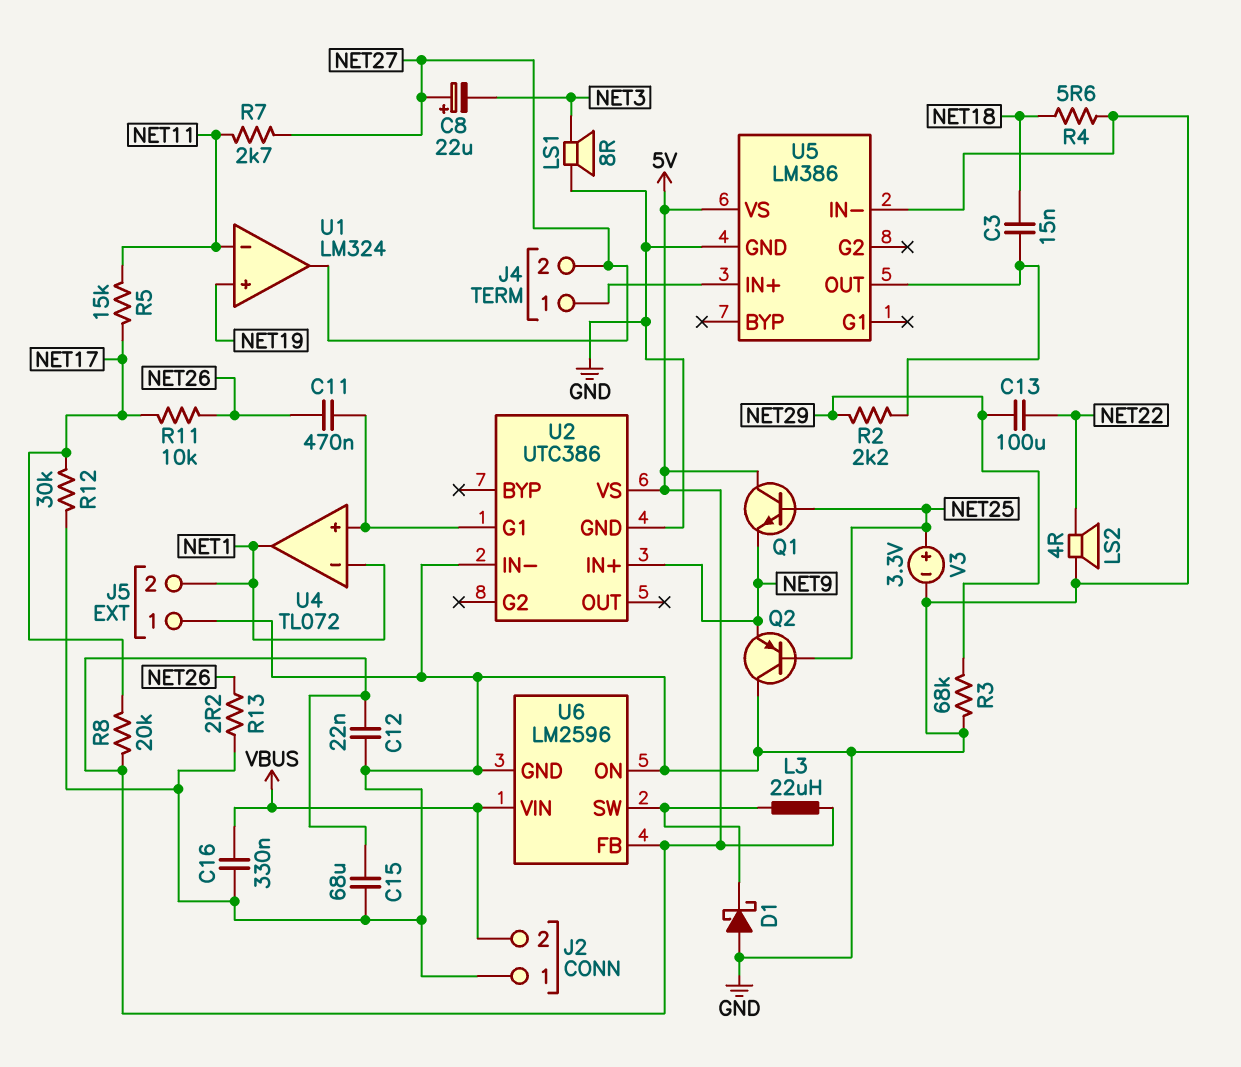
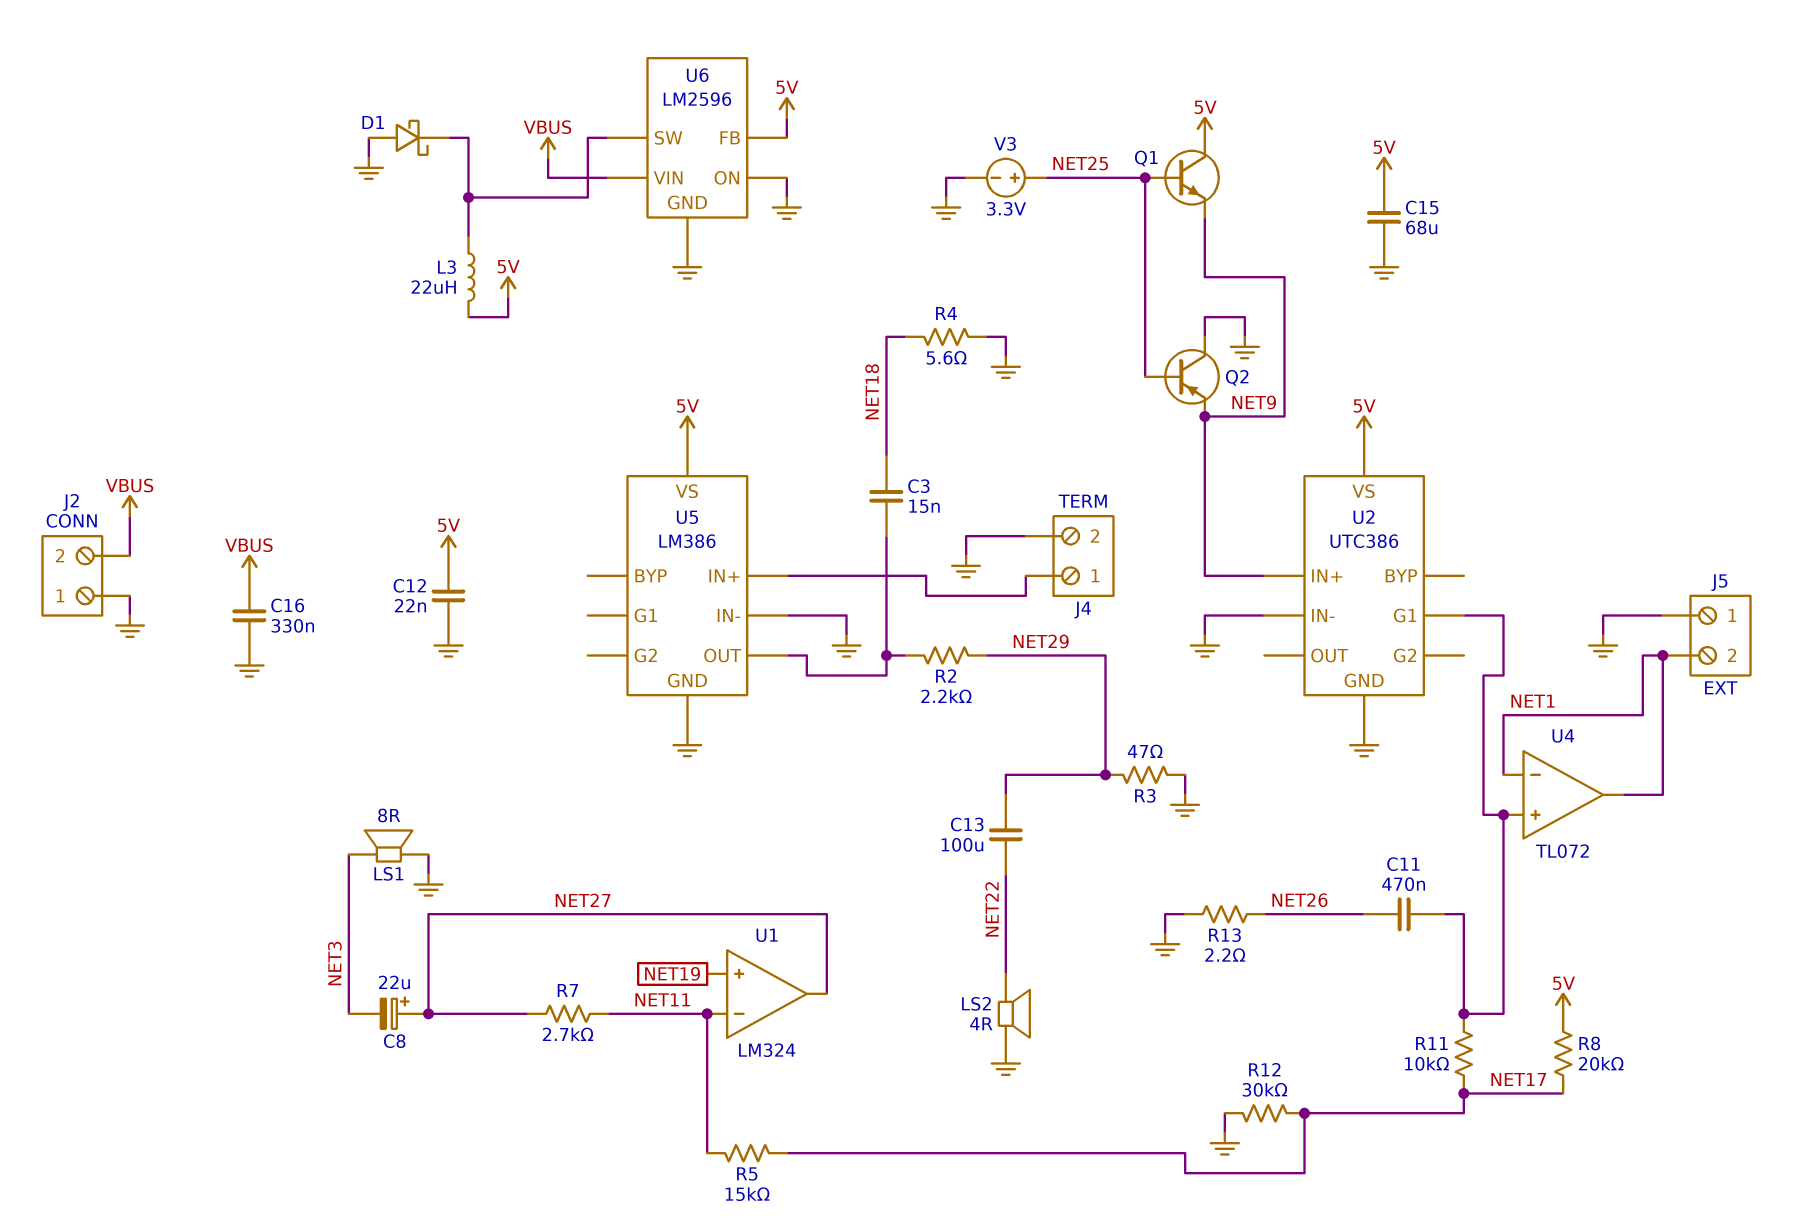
J4 pin 2: NET27 -> GND
R3: 68k (GND, NET29) -> 47 (GND, NET29)
R11: 10k (NET17, NET26) -> 10k (NET17, U2/G1)

